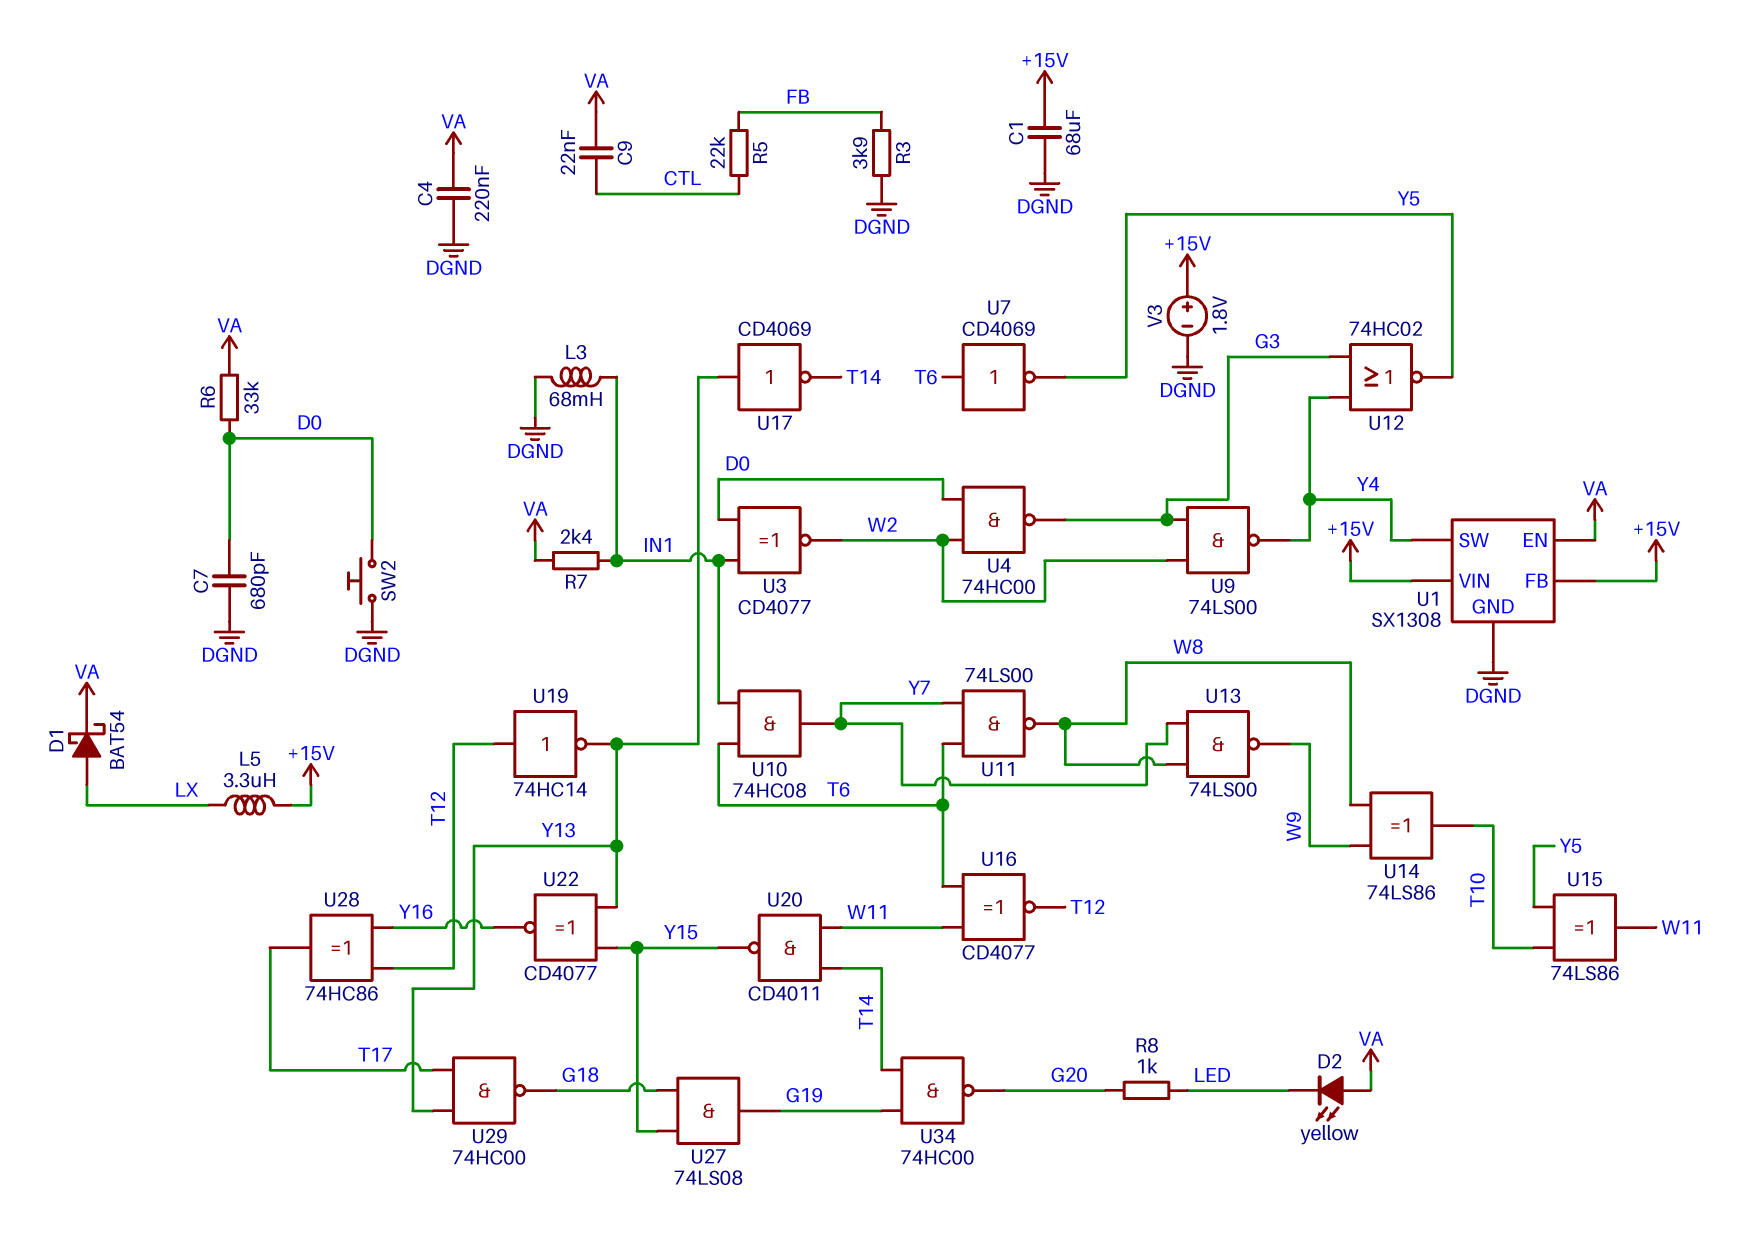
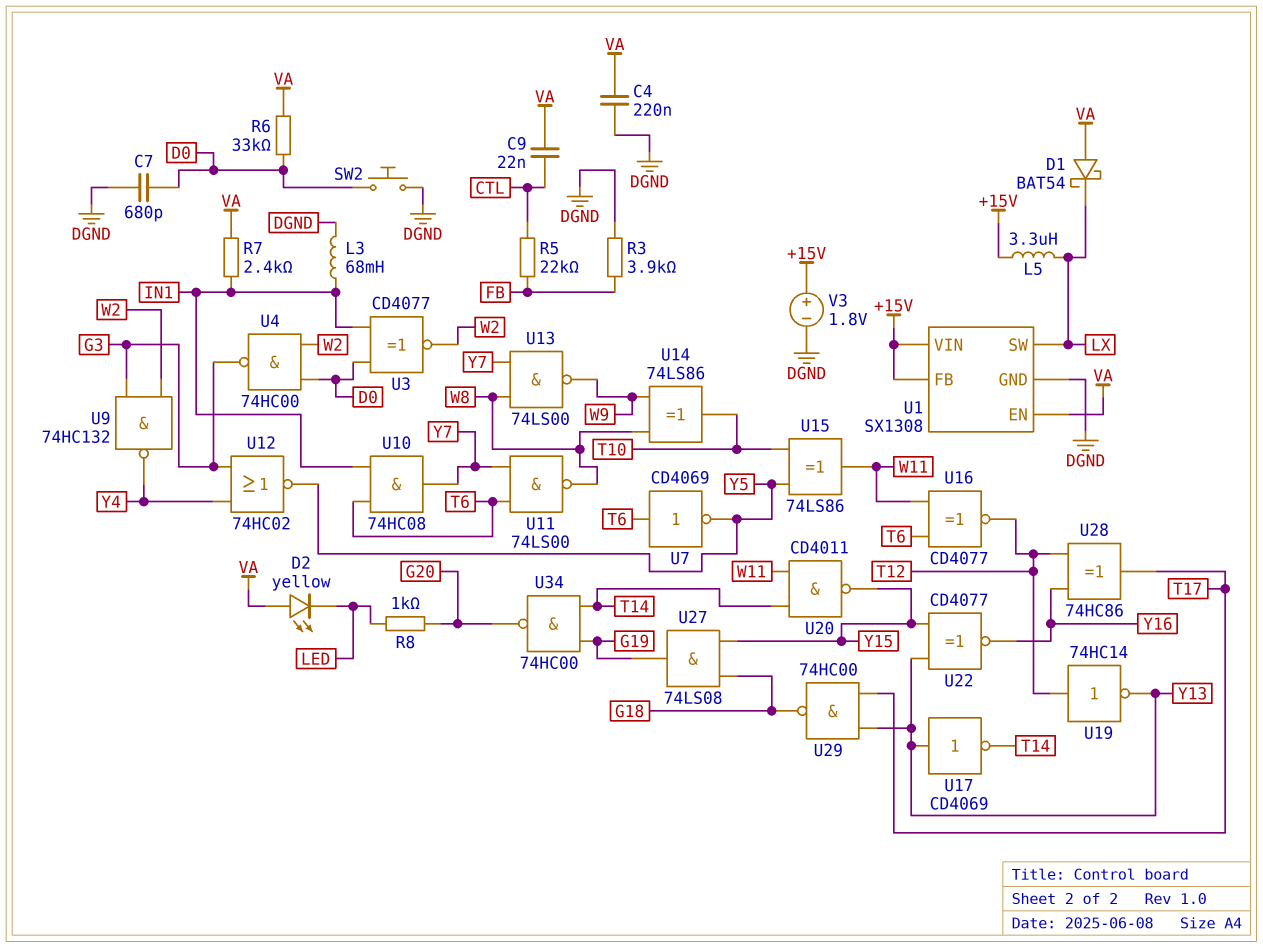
C1: 68uF (+15V, DGND) -> none
D1: schottky BAT54 (A LX, K VA) -> schottky BAT54 (A VA, K LX)
U1 pin SW: Y4 -> LX
U9: NAND 74LS00 (in G3, in W2, out Y4) -> NAND 74HC132 (in G3, in W2, out Y4)

